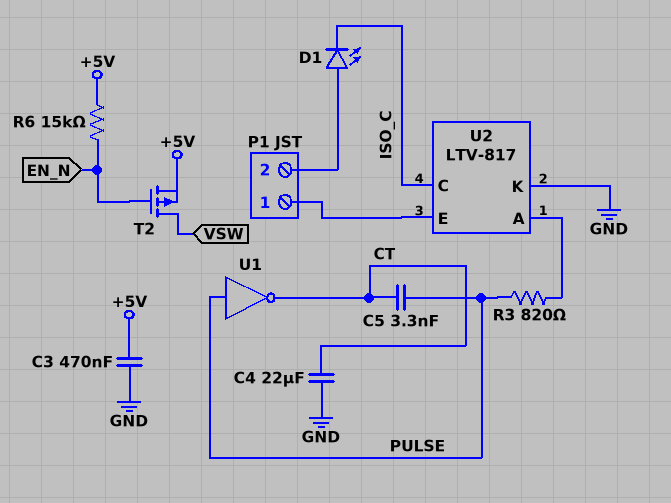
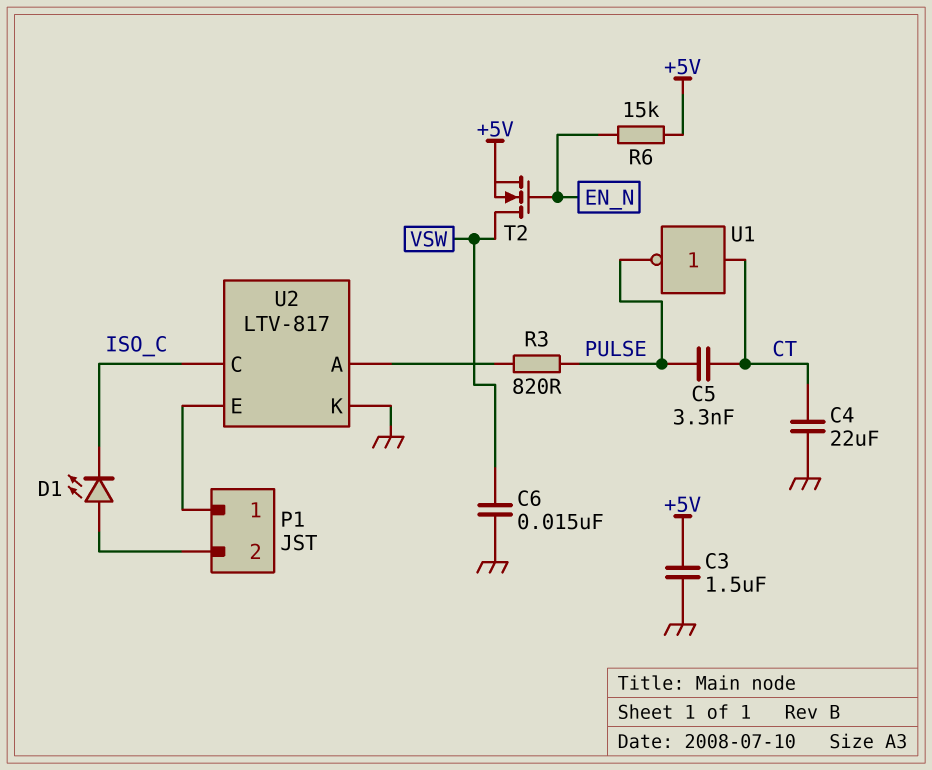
C3: 470nF (+5V, GND) -> 1.5uF (+5V, GND)
C6: none -> 15nF (GND, VSW)
T2: PMOS (G EN_N, D VSW, S +5V) -> NMOS (G EN_N, D VSW, S +5V)
U1: NOT (in PULSE, out CT) -> NOT (in CT, out PULSE)

